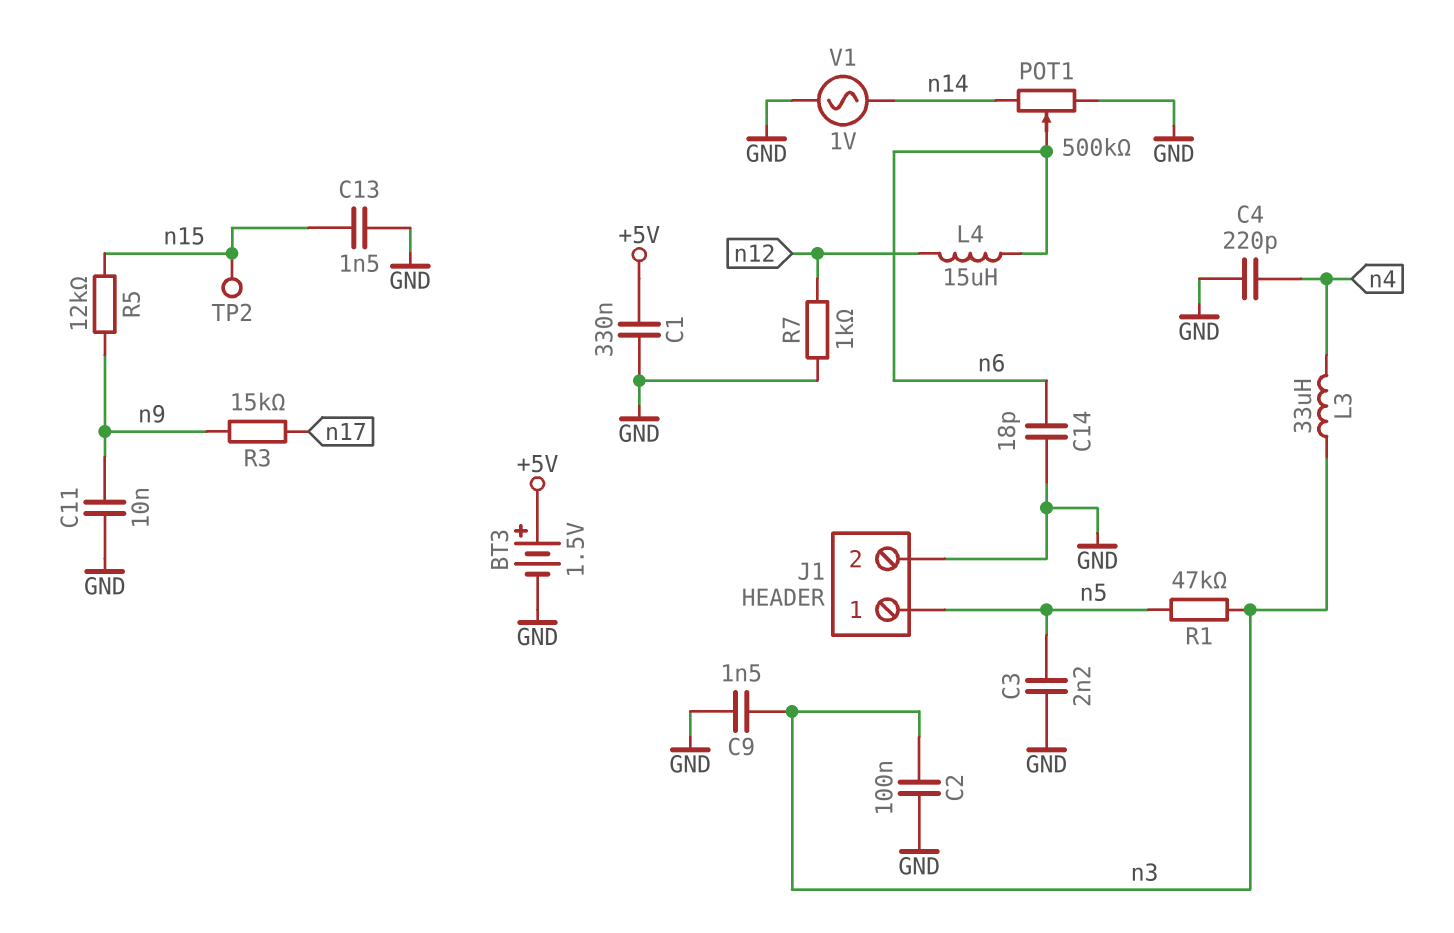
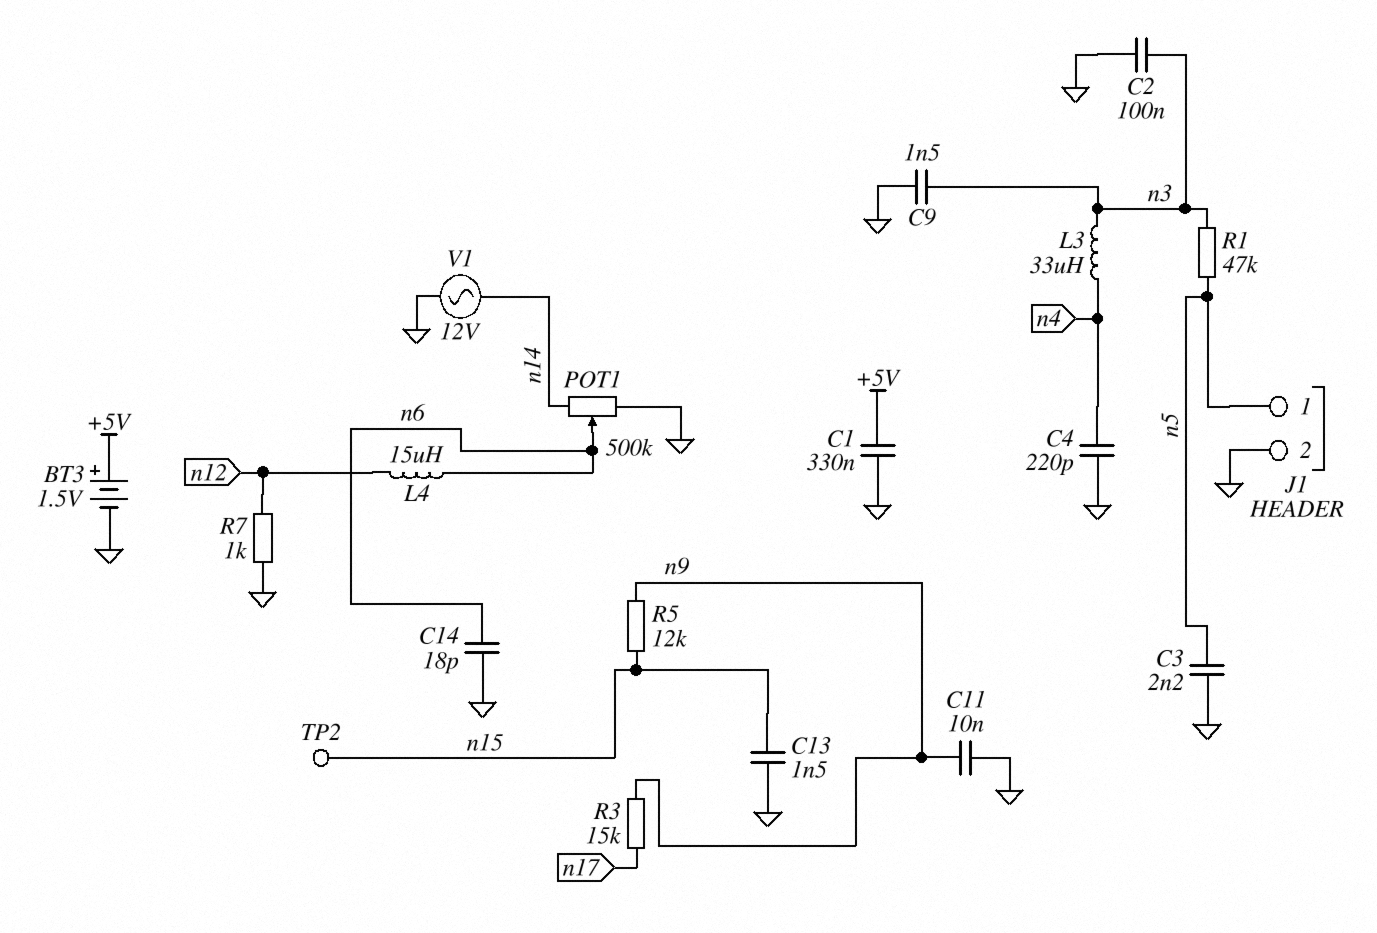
V1: AC 1V (GND, n14) -> AC 12V (GND, n14)

